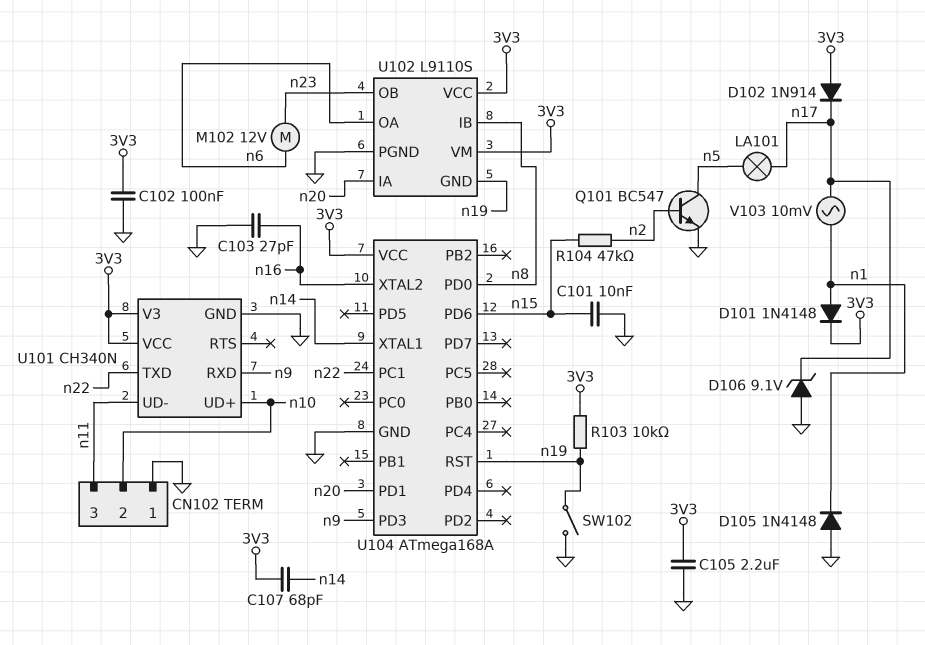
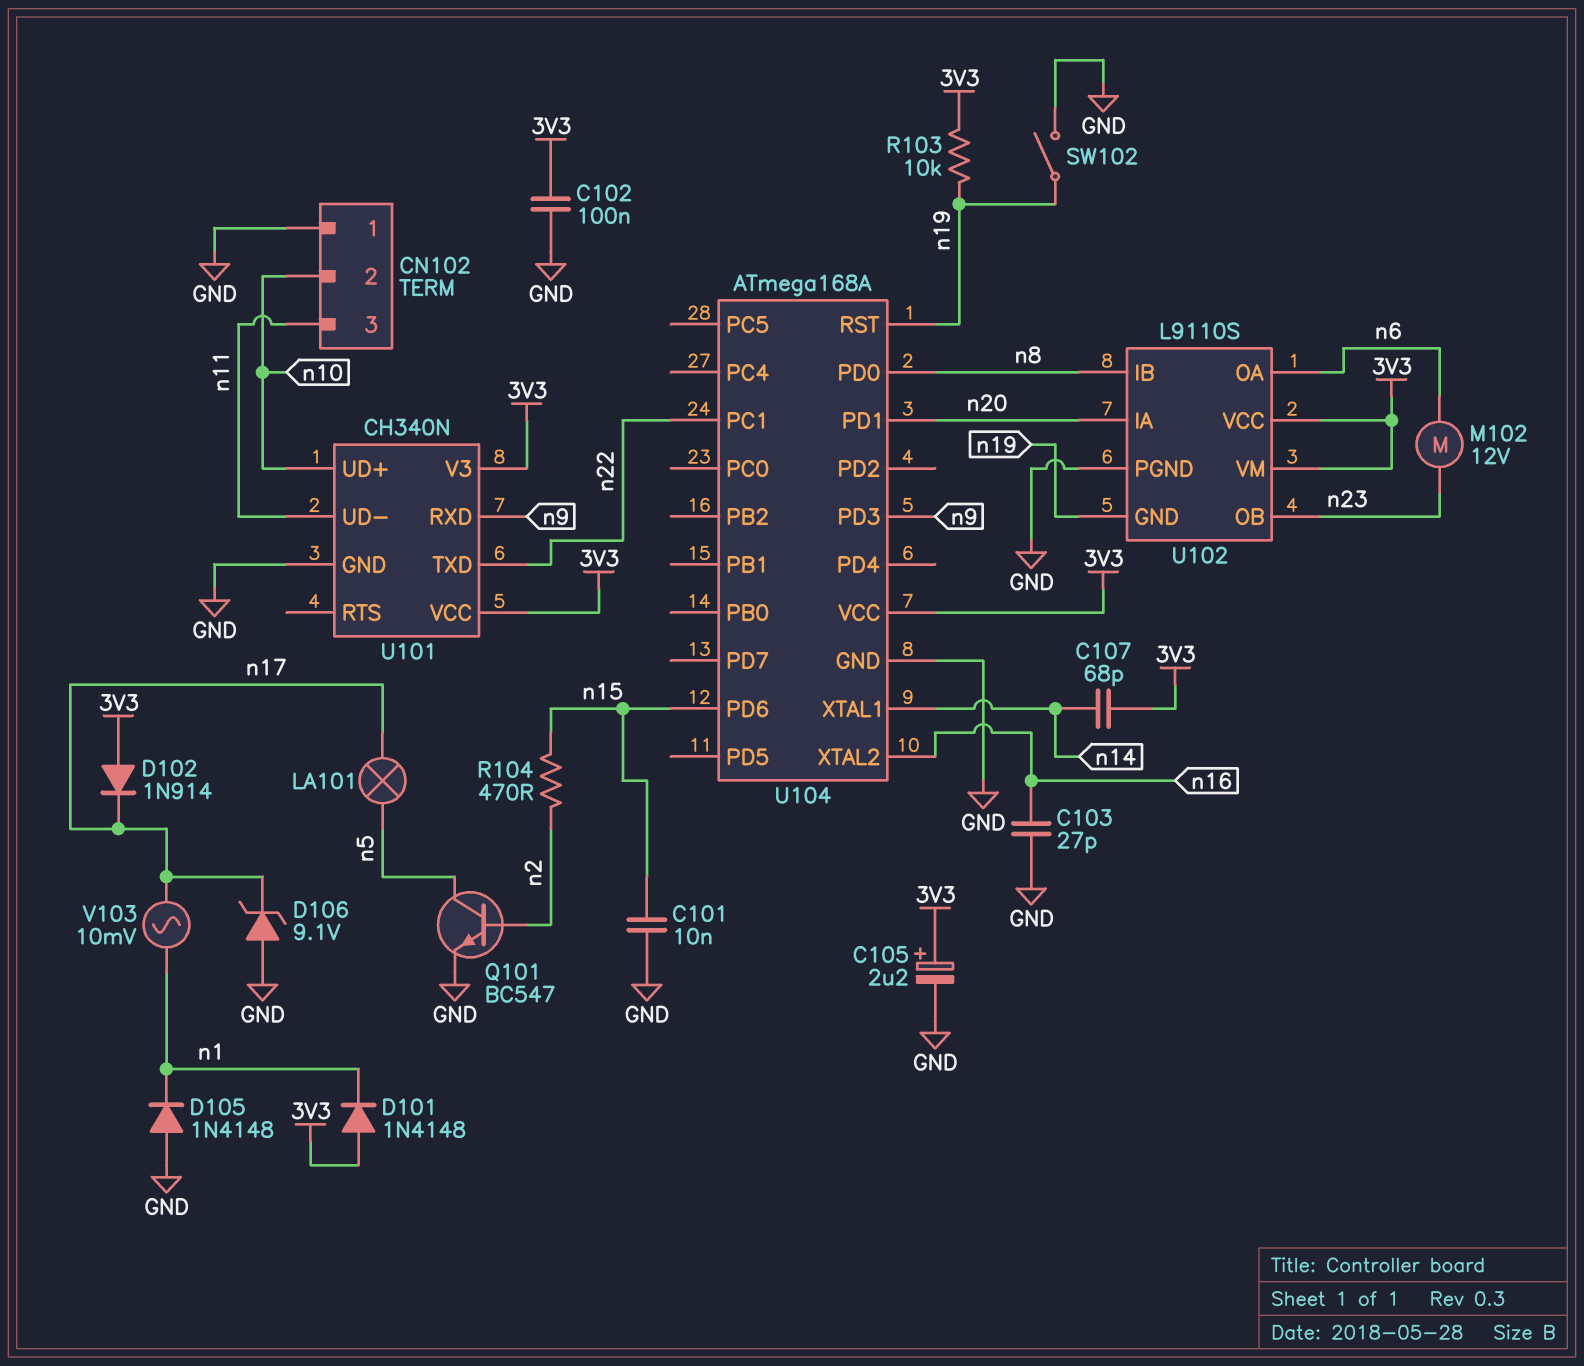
C105: 2.2uF (3V3, GND) -> 2.2uF (plus 3V3, minus GND)
D101: diode 1N4148 (A n1, K 3V3) -> diode 1N4148 (A 3V3, K n1)
R104: 47k (n2, n15) -> 470 (n2, n15)

